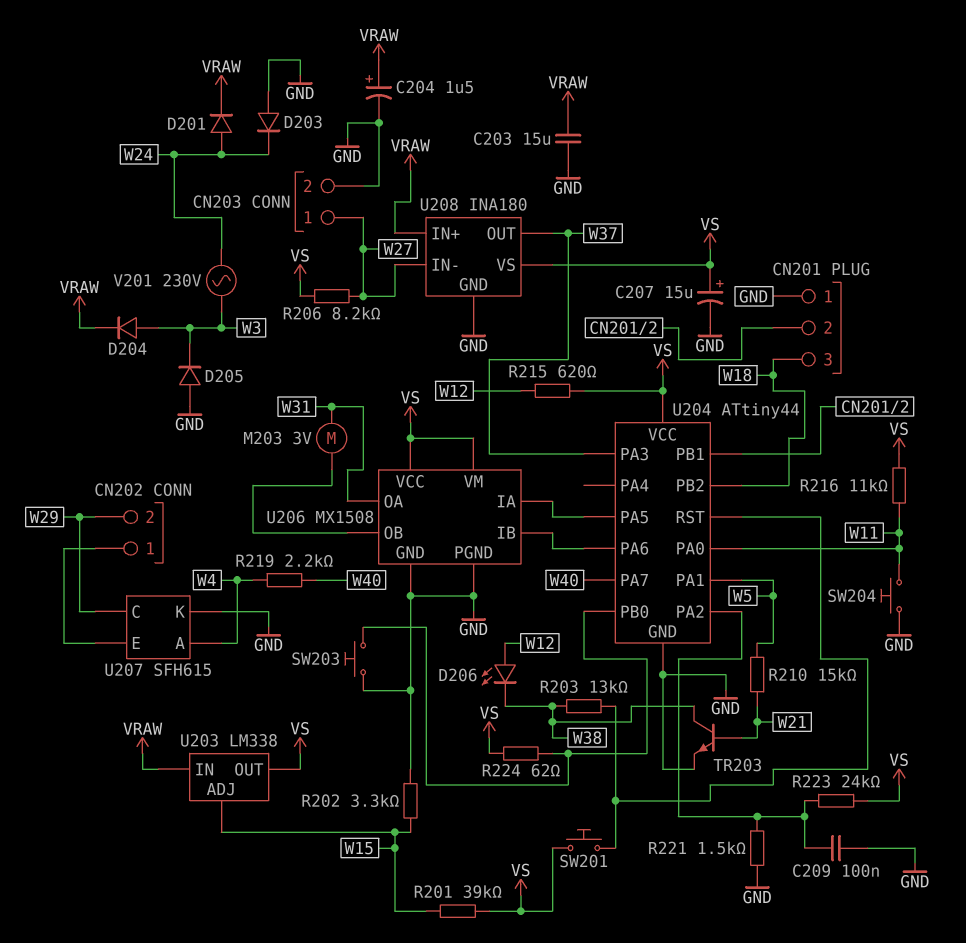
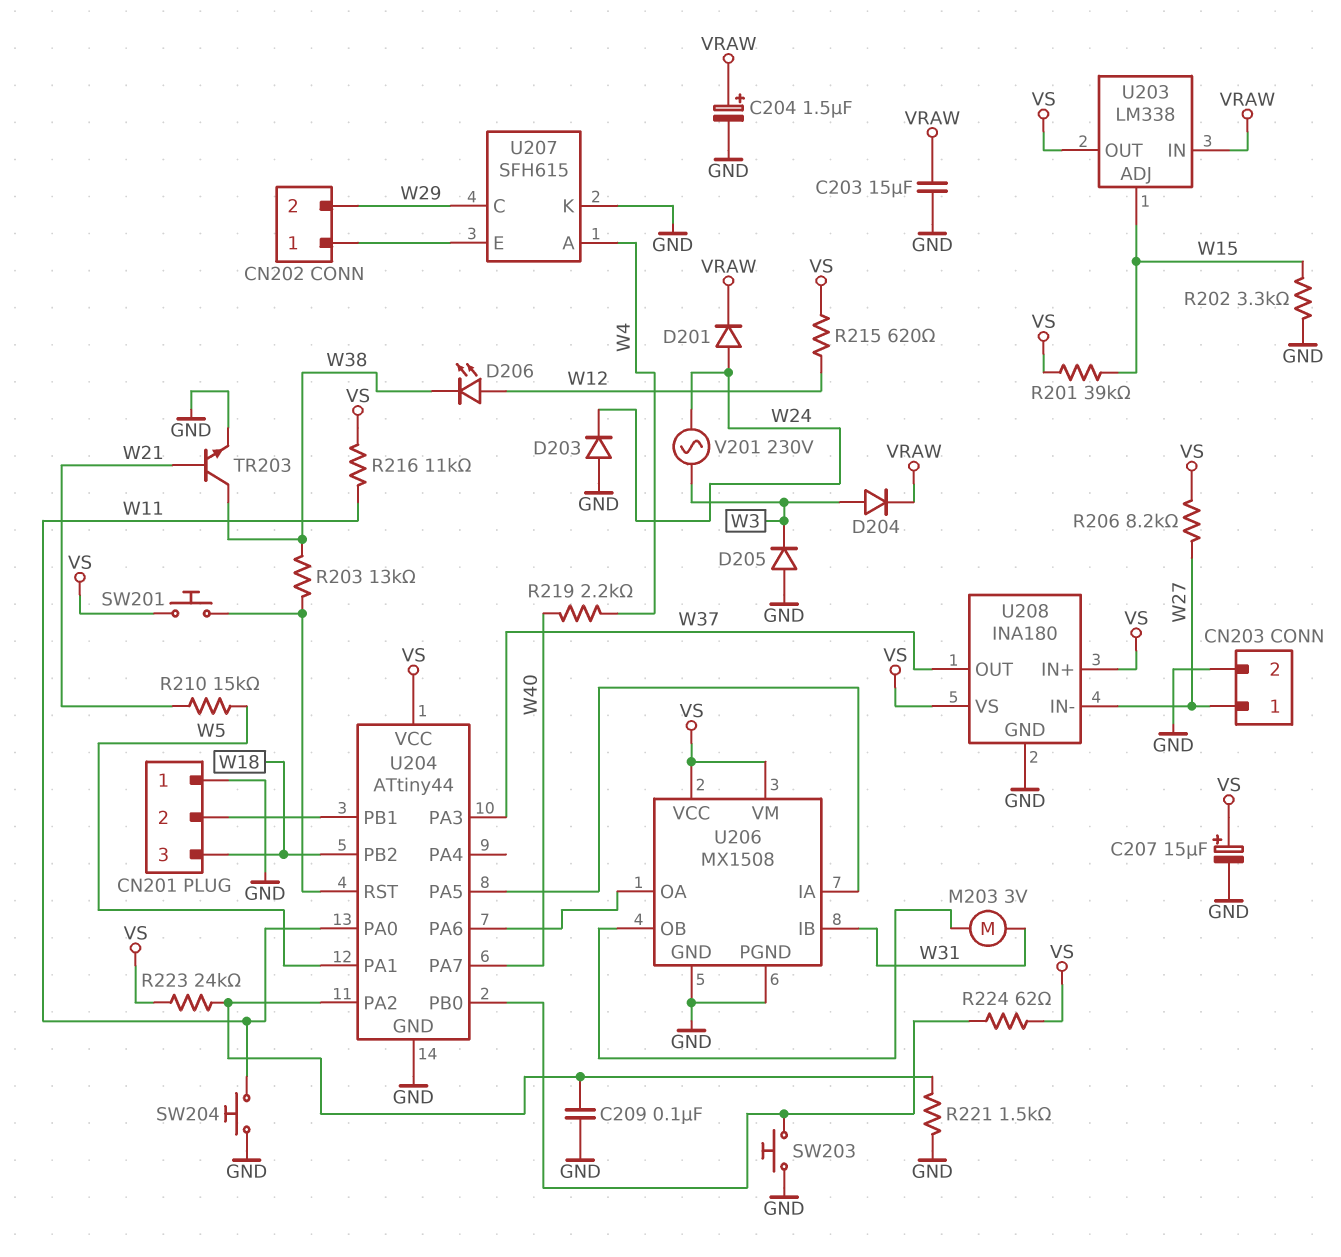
U206 pin IB: U204/PA6 -> W31
U206 pin OA: W31 -> U204/PA6
U208 pin IN+: VRAW -> VS

